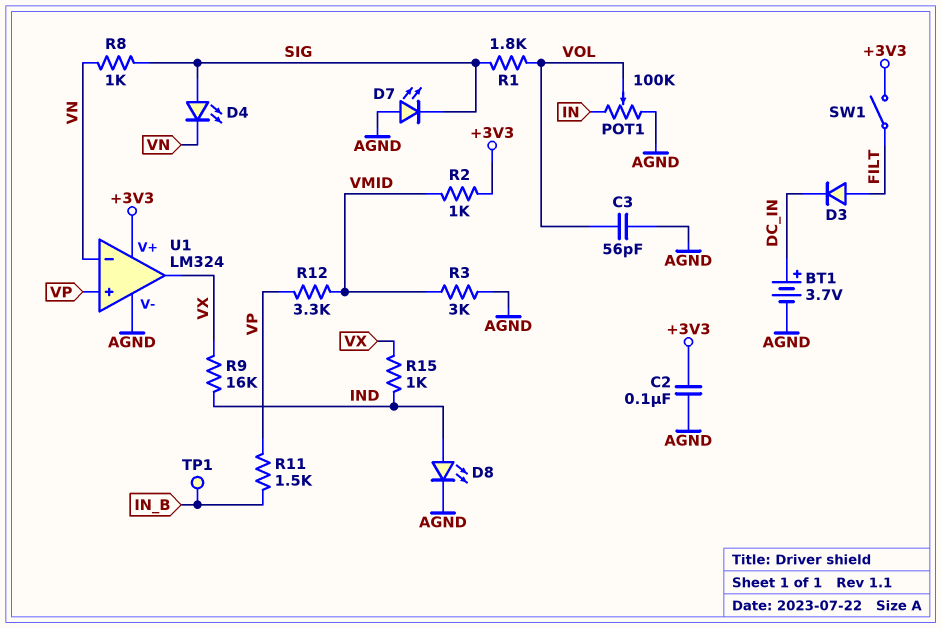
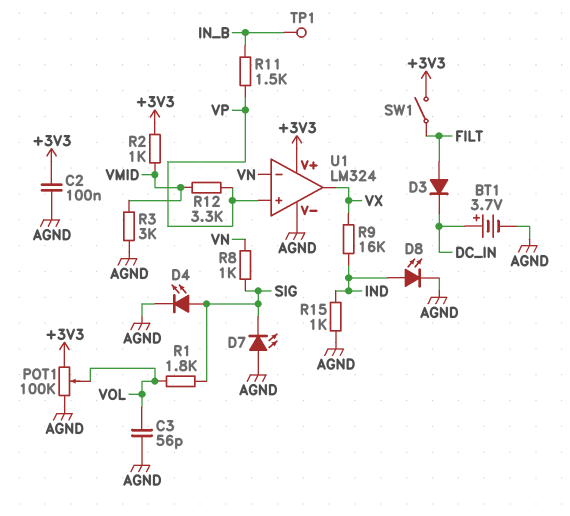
D4: LED (A SIG, K VN) -> LED (A SIG, K AGND)
POT1: 100k (AGND, IN, wiper VOL) -> 100k (+3V3, AGND, wiper VOL)
R15: 1k (IND, VX) -> 1k (AGND, IND)

